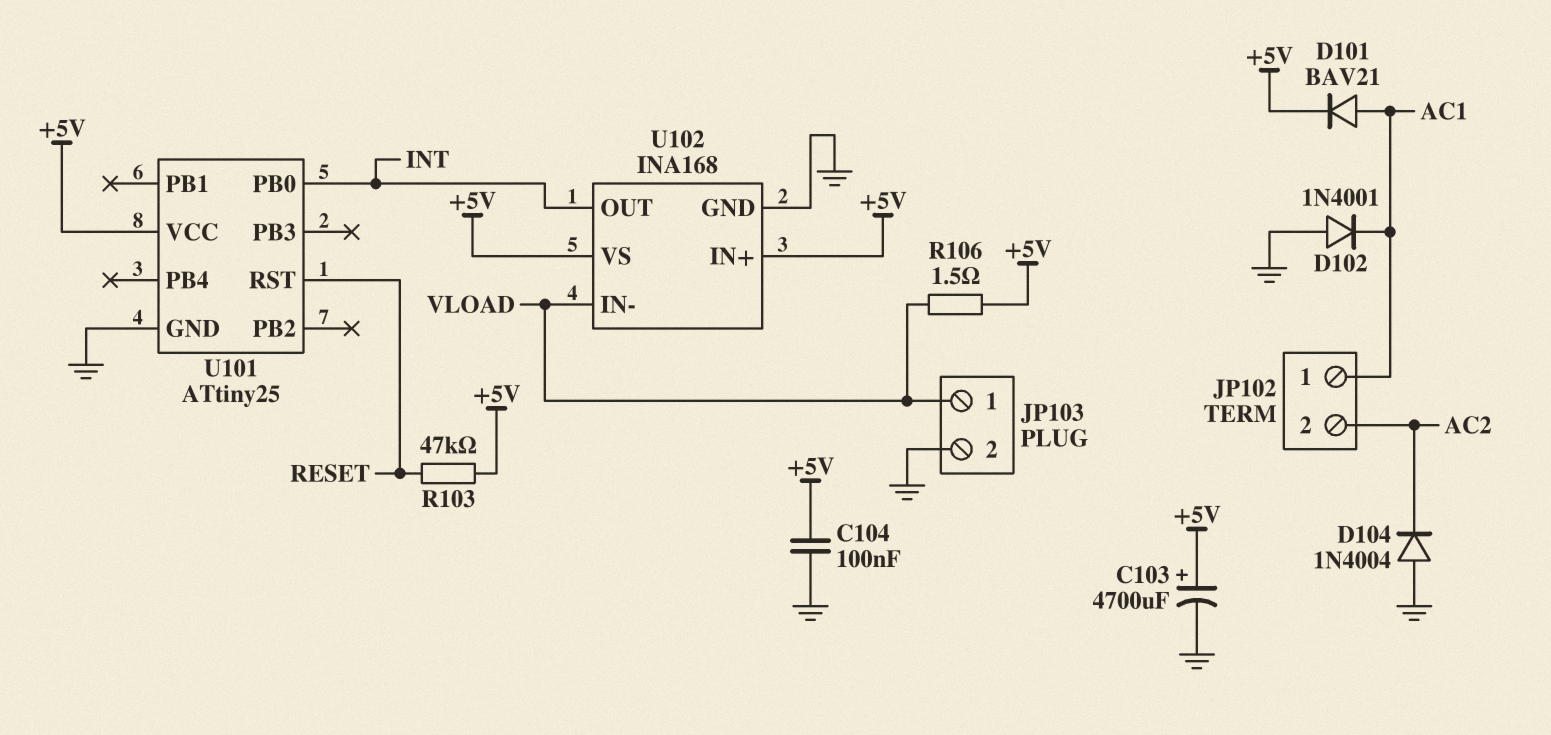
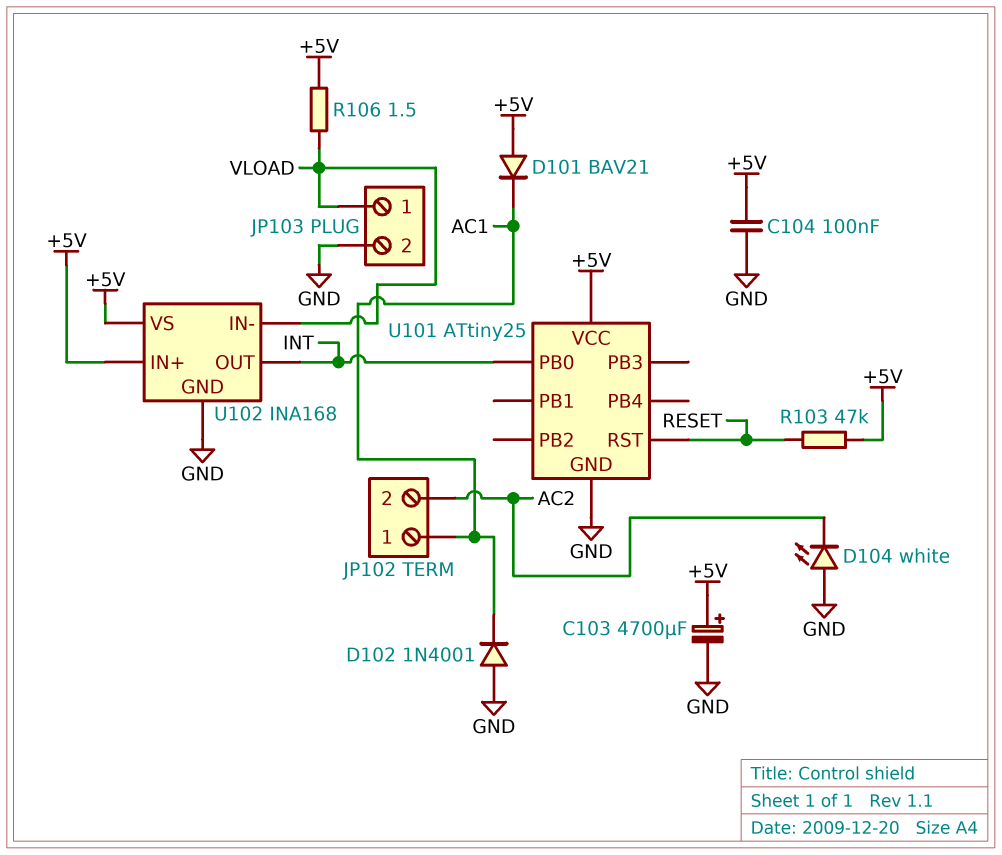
D101: diode BAV21 (A AC1, K +5V) -> diode BAV21 (A +5V, K AC1)
D104: diode 1N4004 (A GND, K AC2) -> LED white (A GND, K AC2)

